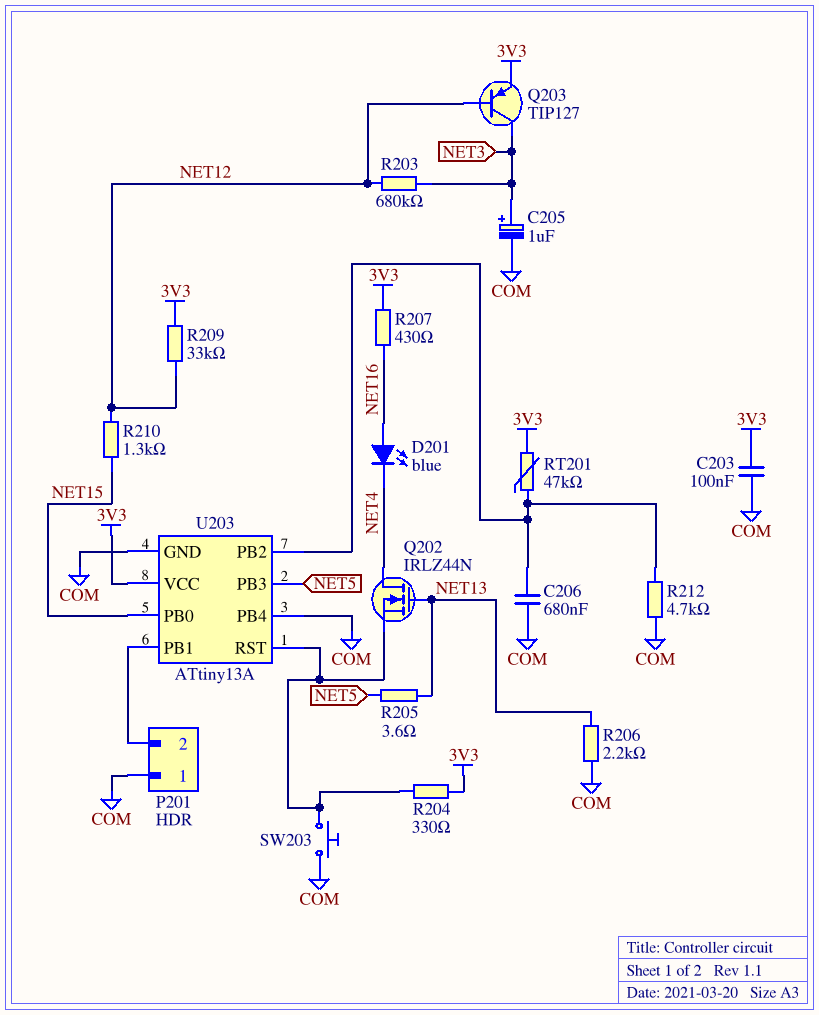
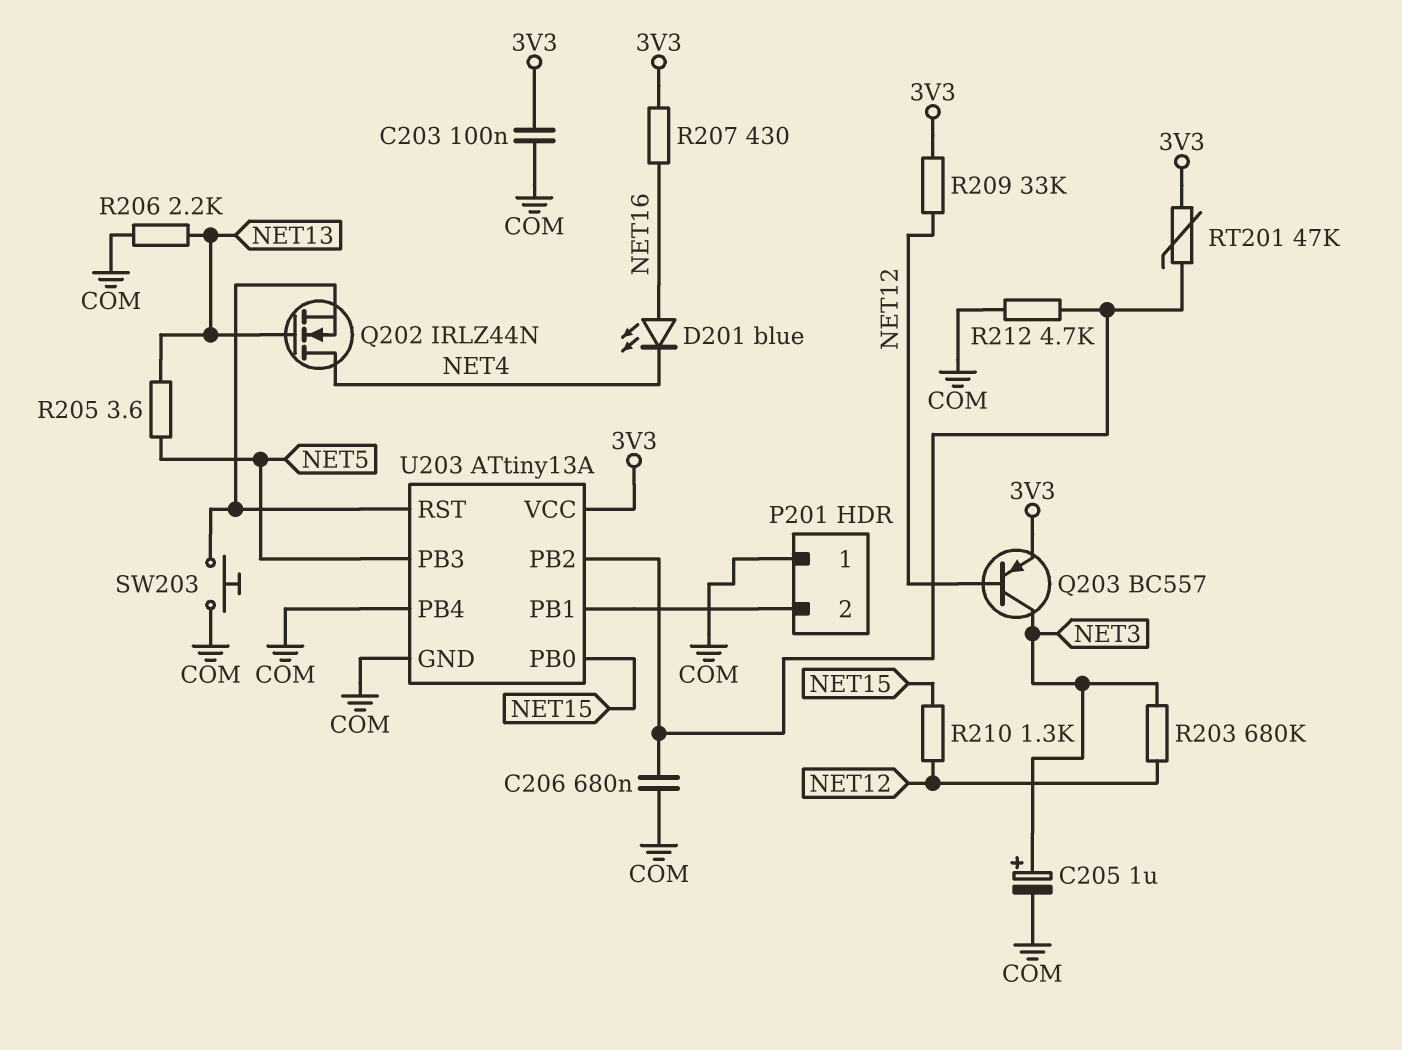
Q203: PNP TIP127 (B NET12, C NET3, E 3V3) -> PNP BC557 (B NET12, C NET3, E 3V3)
R204: 330 (3V3, U203/RST) -> none

